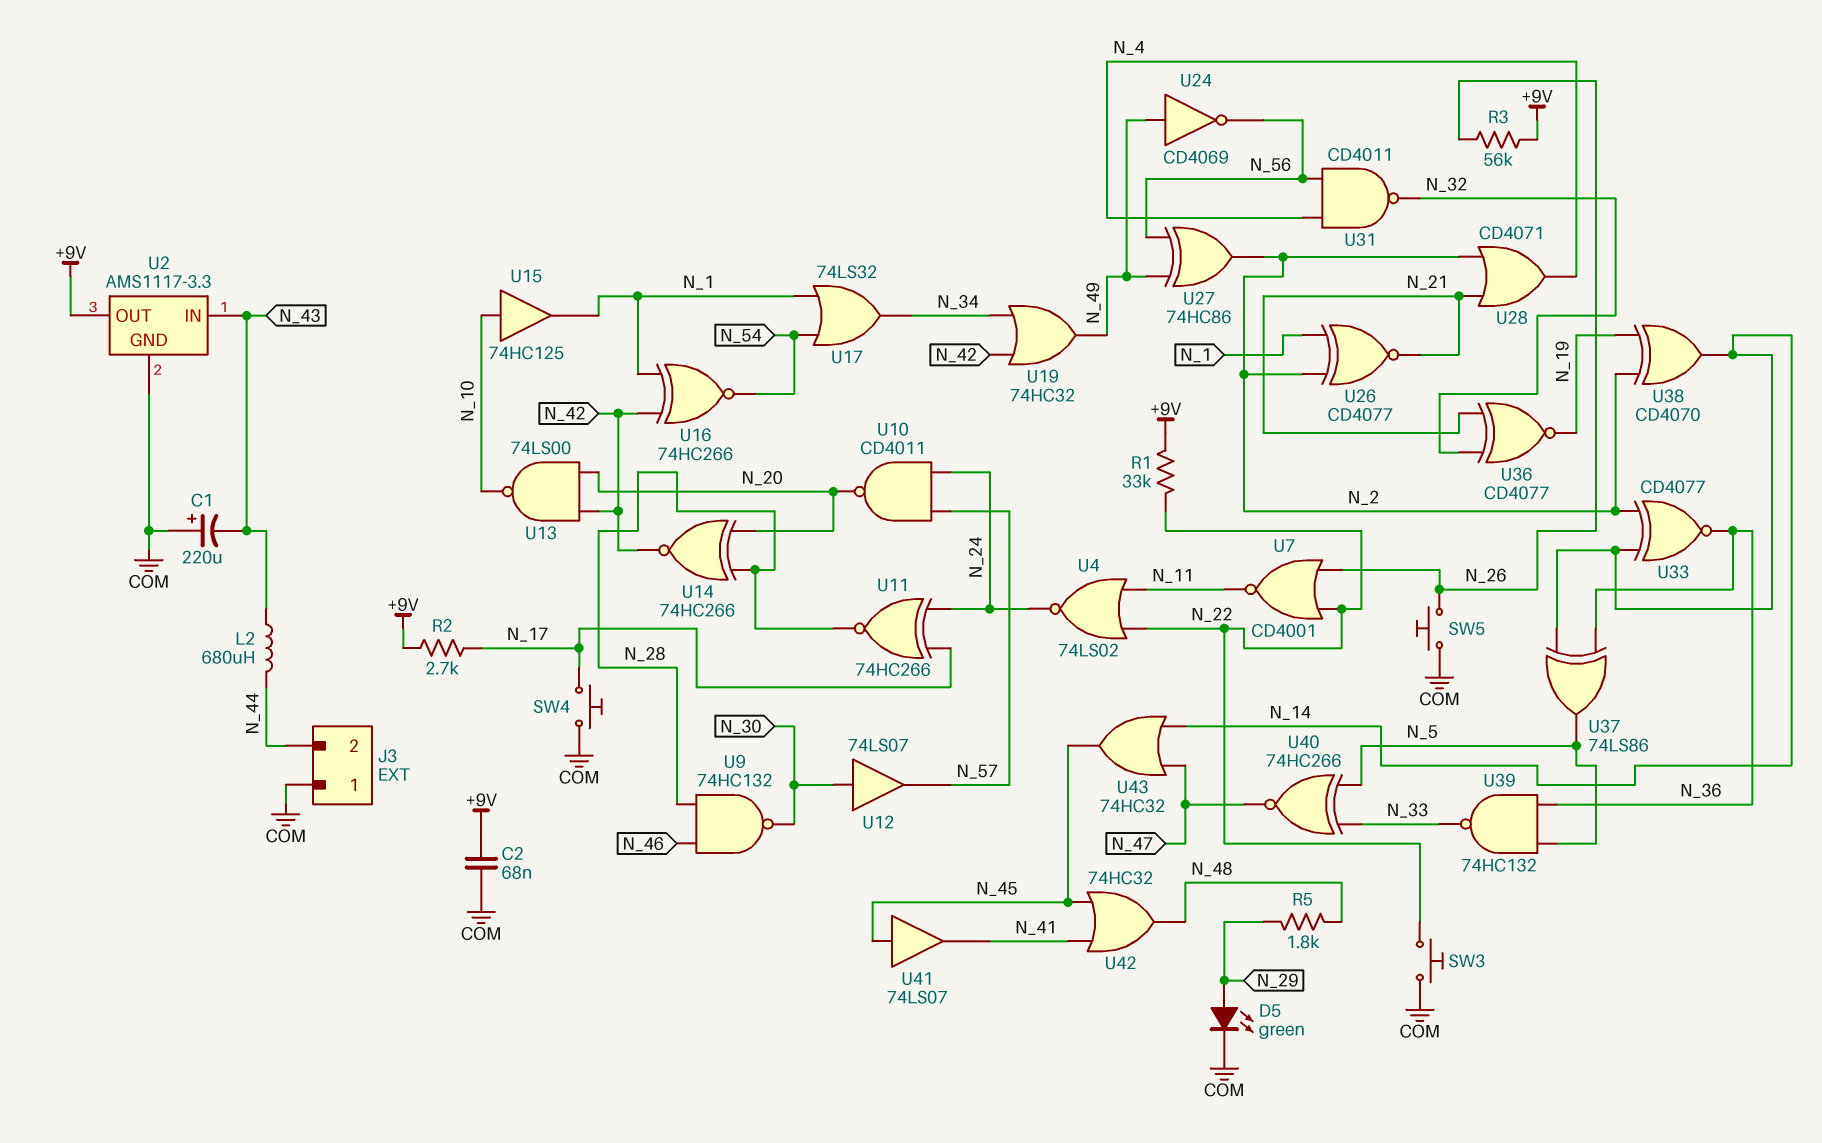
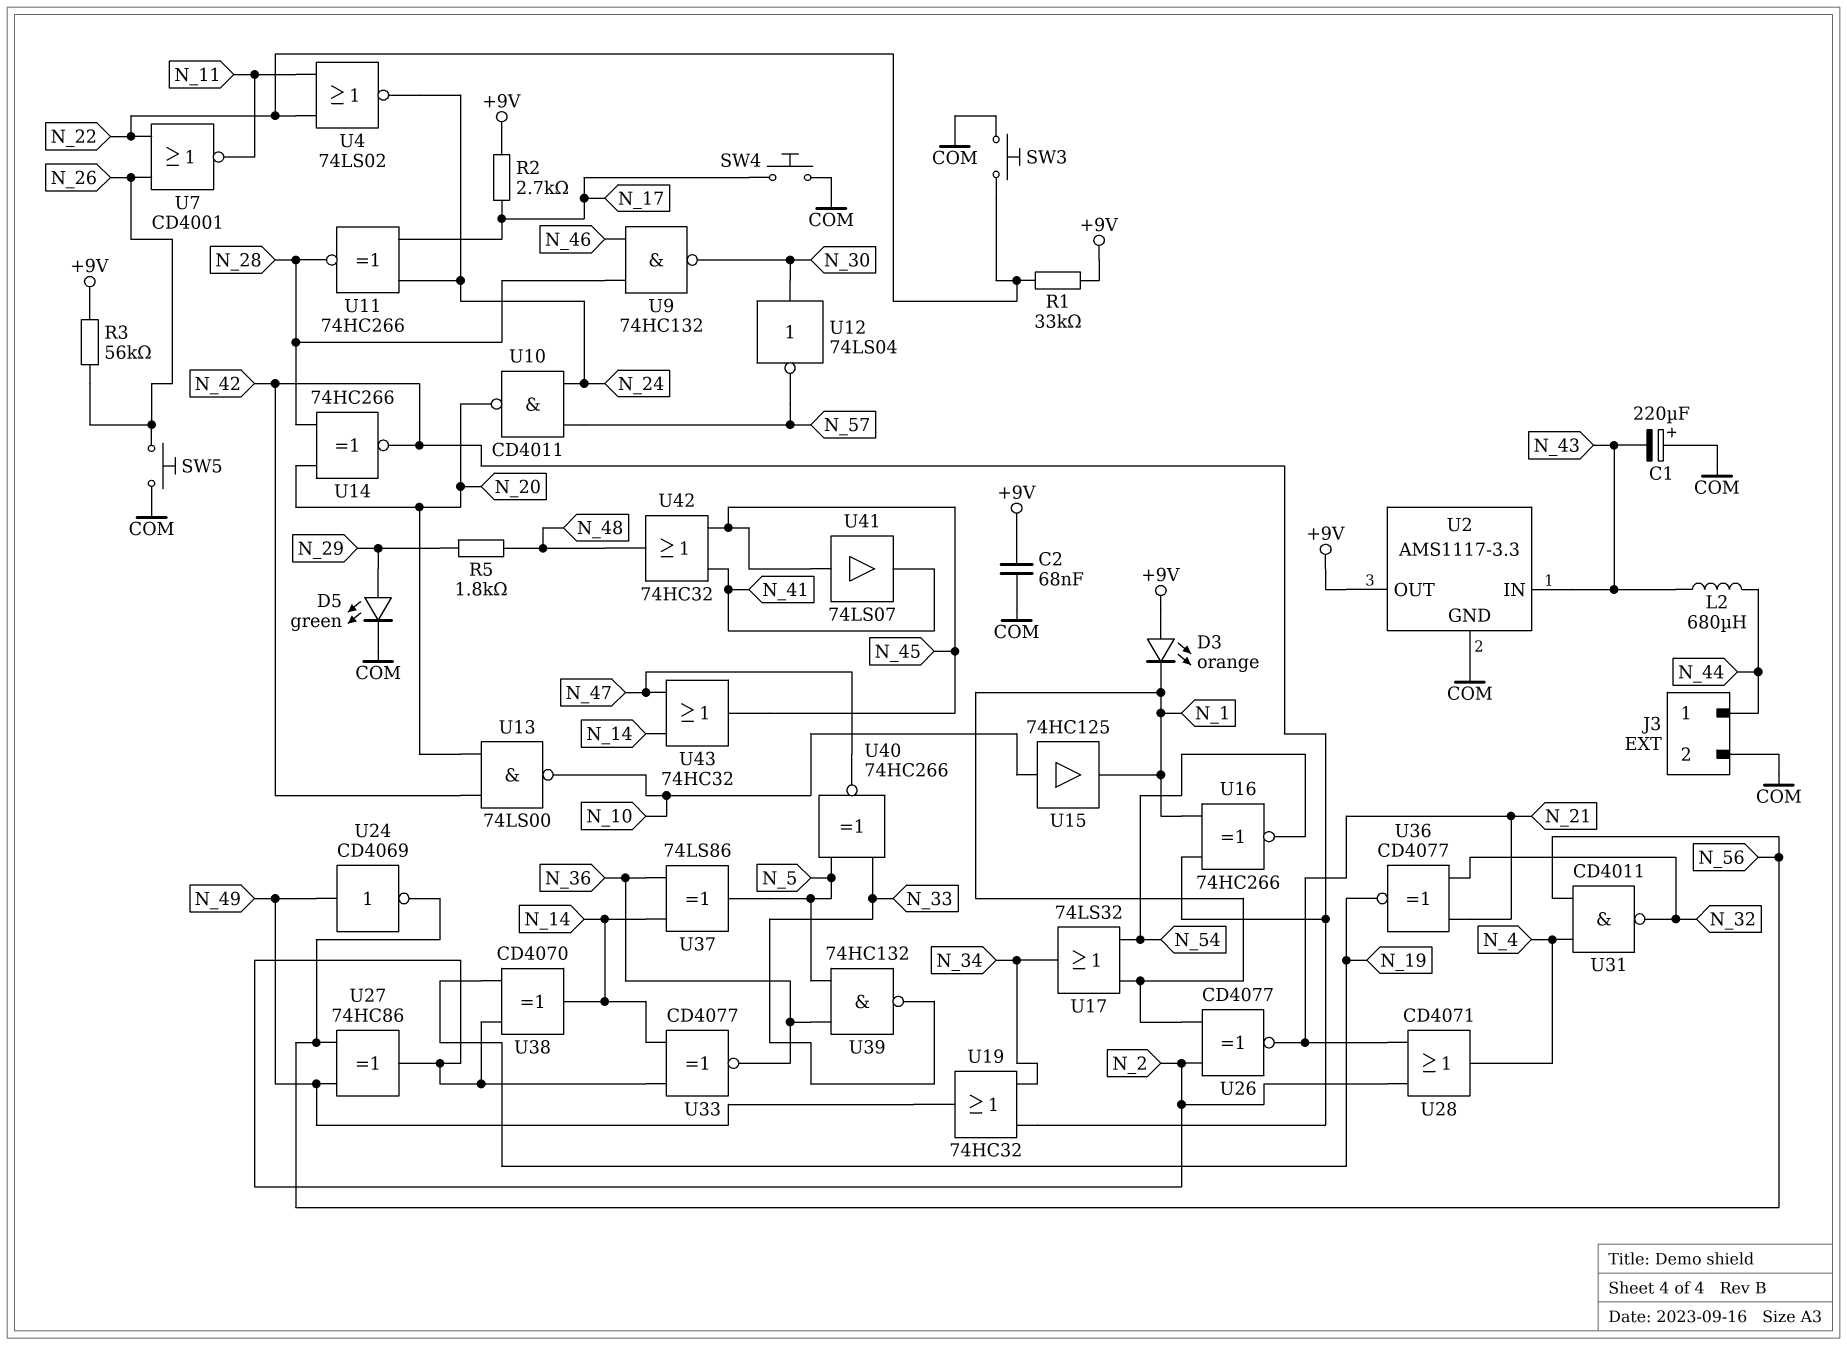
D3: none -> LED orange (A +9V, K N_1)
J3 pin 1: COM -> N_44
J3 pin 2: N_44 -> COM
U12: buffer 74LS07 (in N_30, out N_57) -> NOT 74LS04 (in N_30, out N_57)

